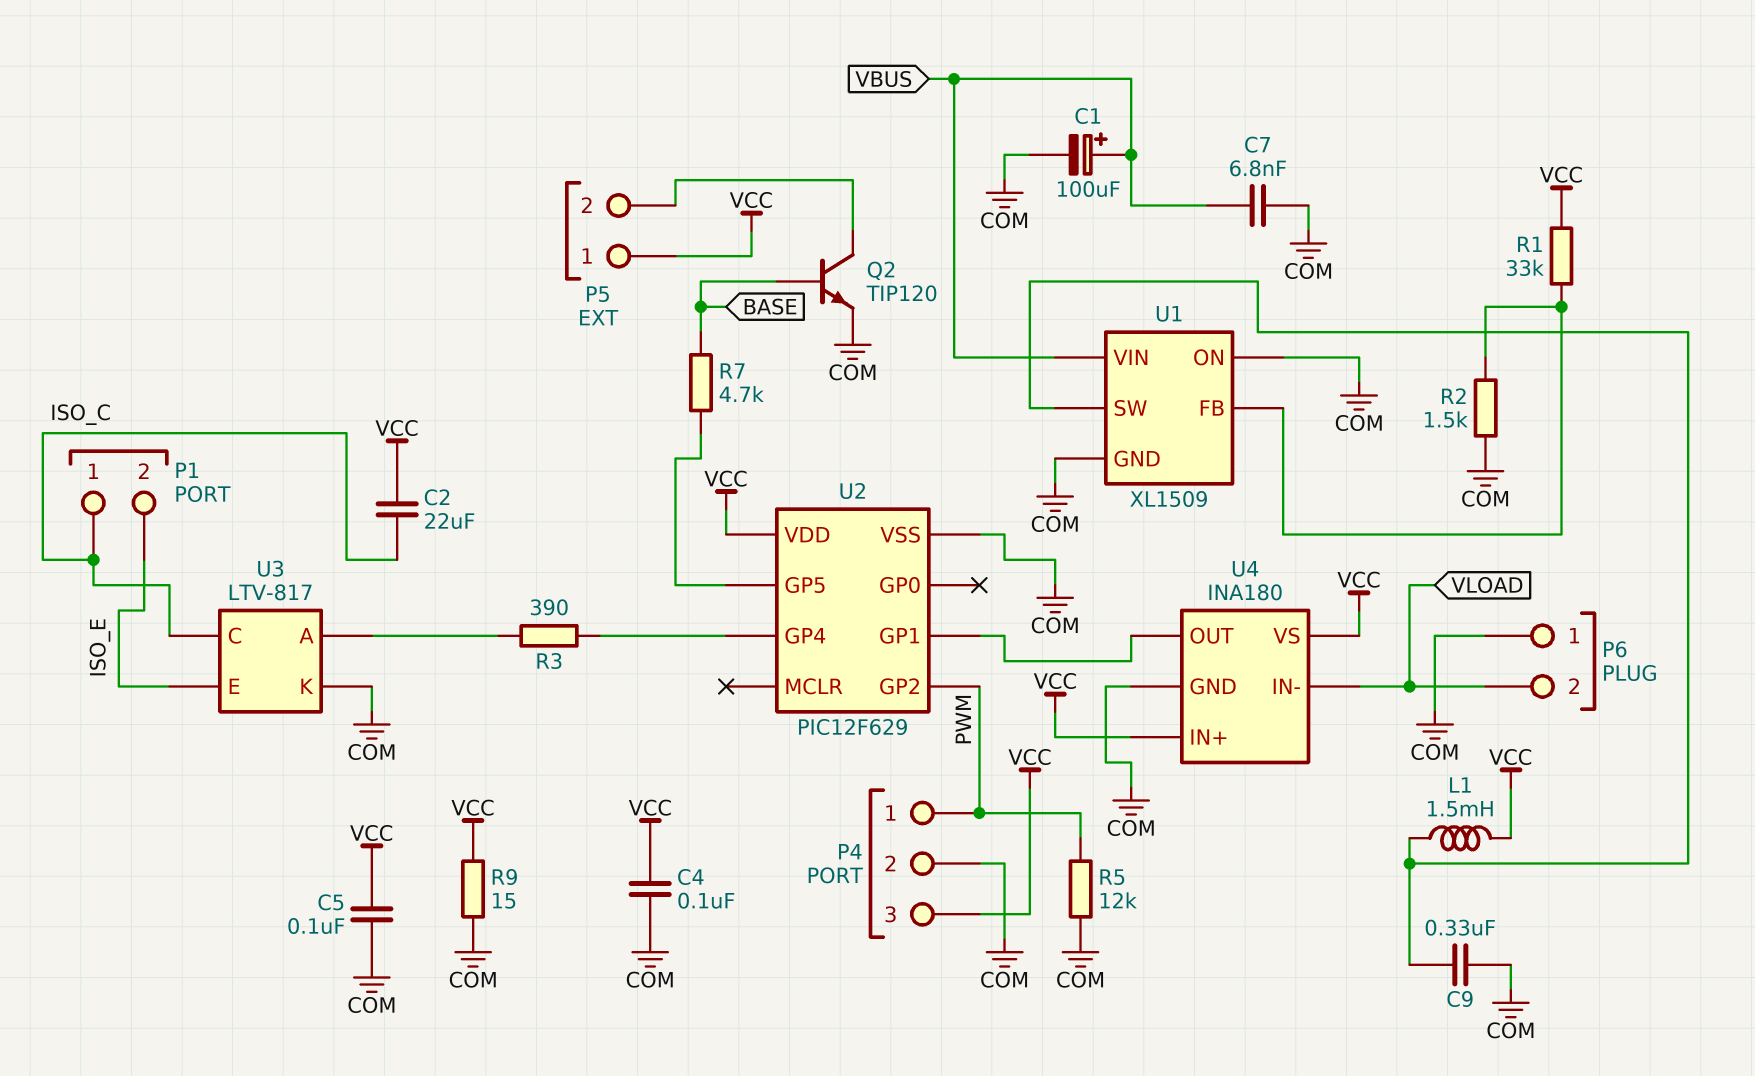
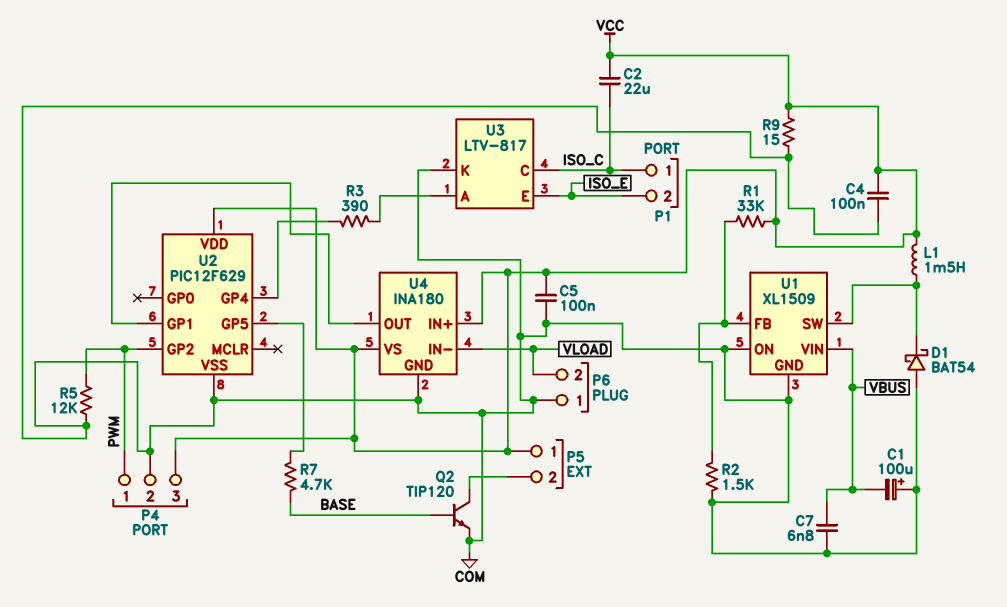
C1: 100uF (plus VBUS, minus COM) -> 100uF (plus COM, minus VBUS)
C9: 330nF (COM, U1/SW) -> none
D1: none -> schottky BAT54 (A COM, K U1/SW)

